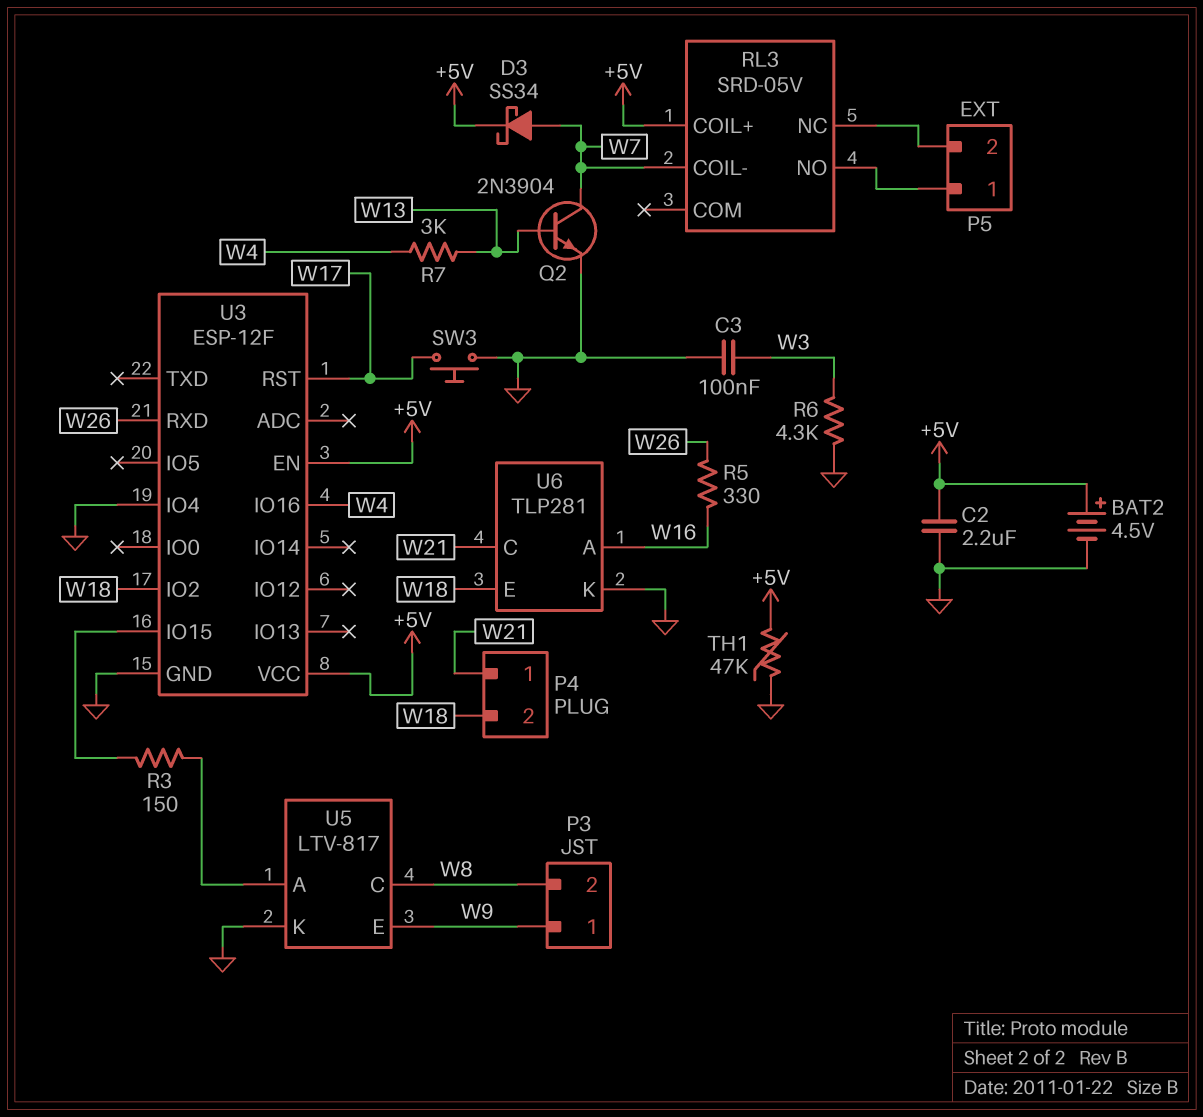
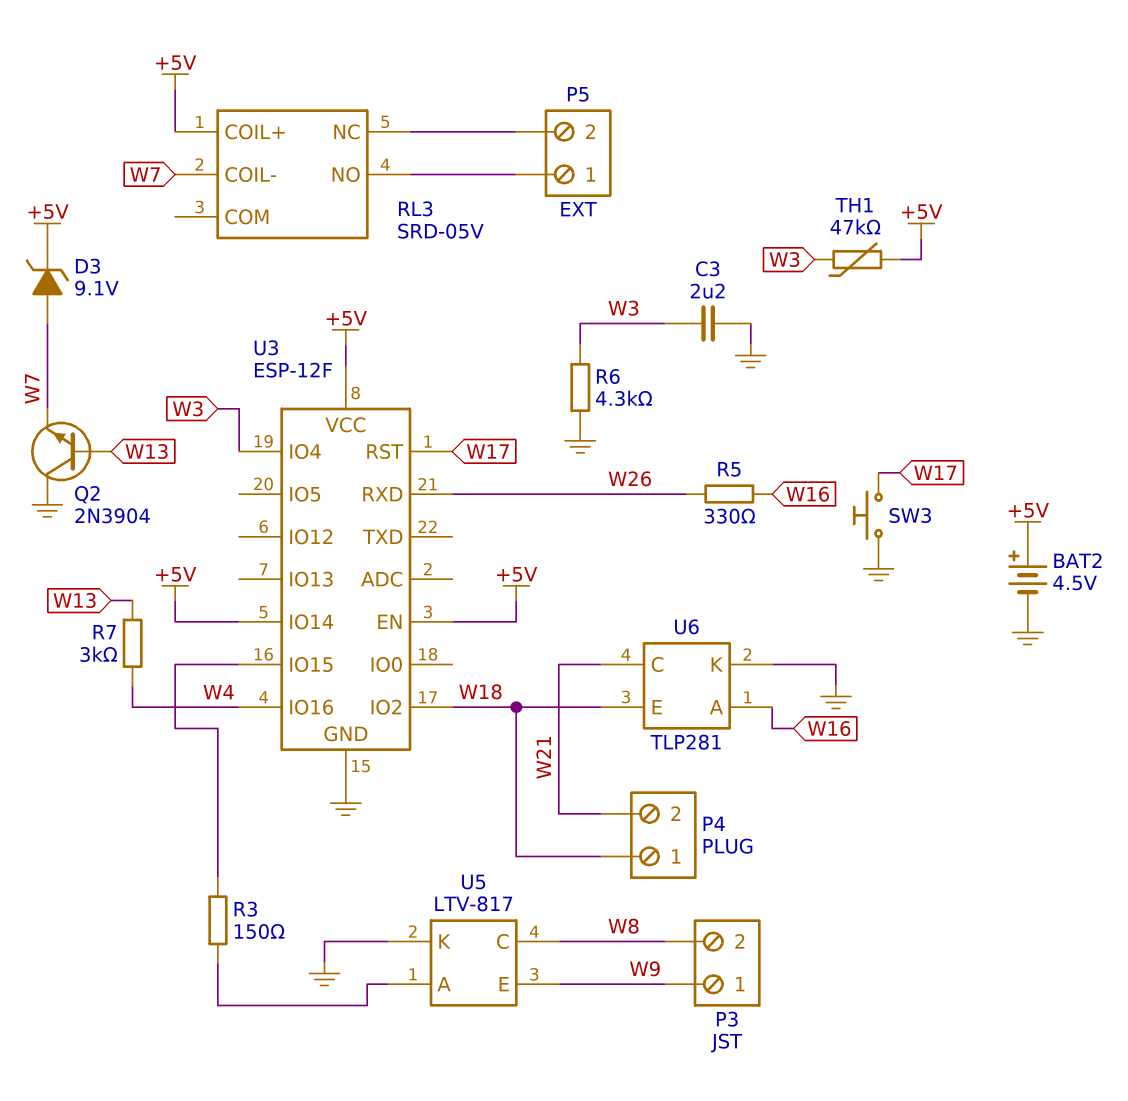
C2: 2.2uF (+5V, GND) -> none
C3: 100nF (GND, W3) -> 2.2uF (GND, W3)
D3: schottky SS34 (A W7, K +5V) -> zener 9.1V (A W7, K +5V)
P4 pin 1: W21 -> W18
P4 pin 2: W18 -> W21
Q2: NPN 2N3904 (B W13, C W7, E GND) -> NPN 2N3904 (B W13, C GND, E W7)
TH1: 47k (+5V, GND) -> 47k (+5V, W3)
U3 pin IO4: GND -> W3
U3 pin IO14: none -> +5V

